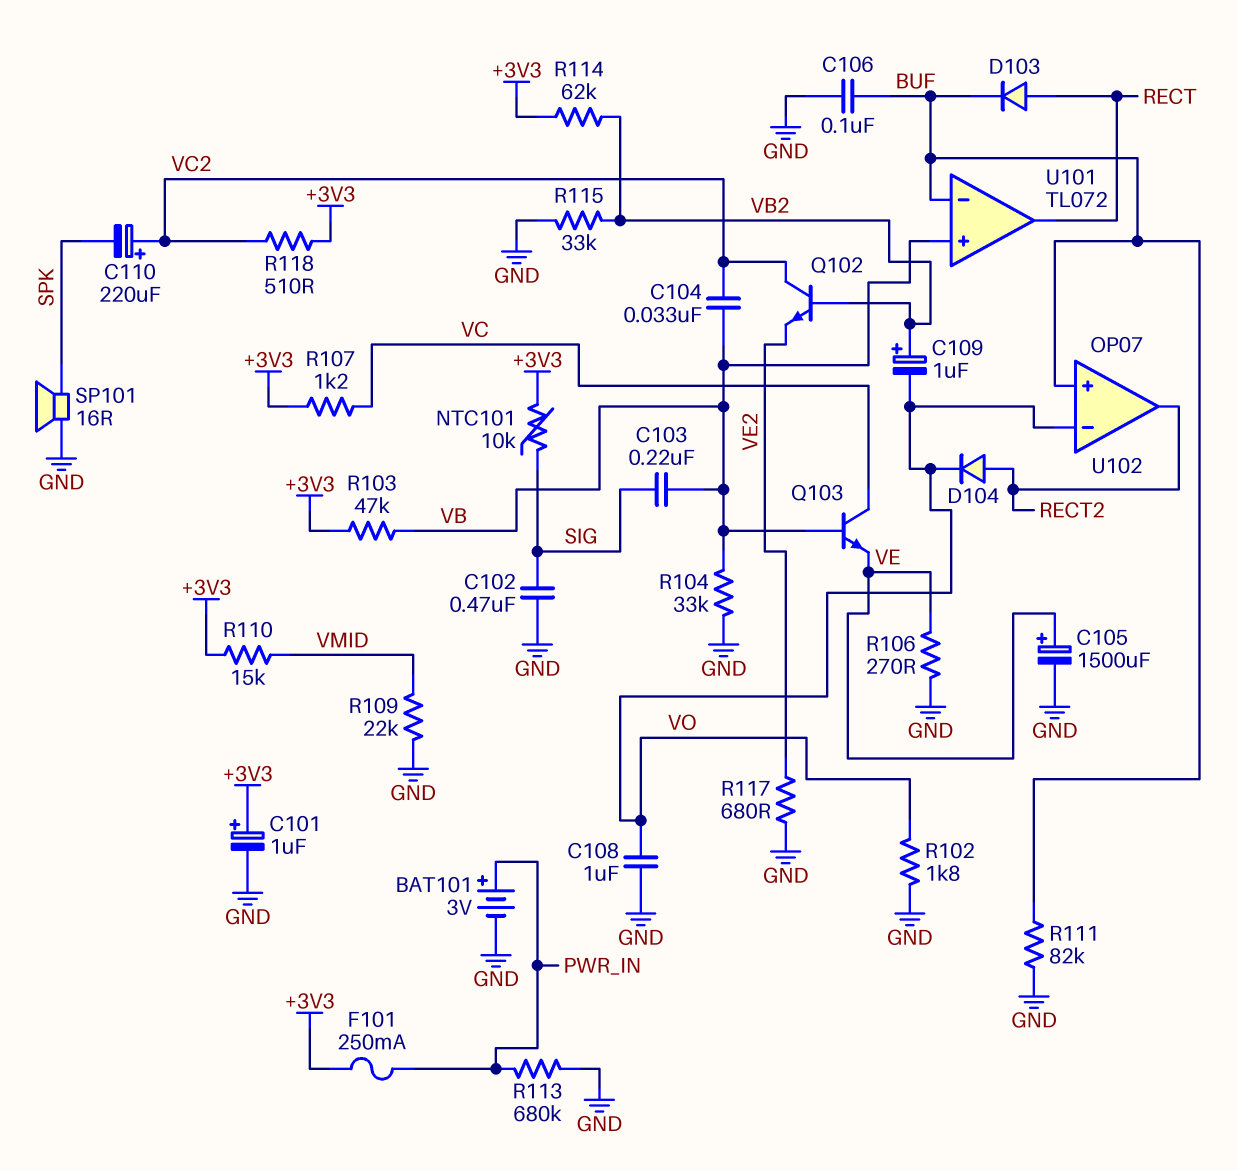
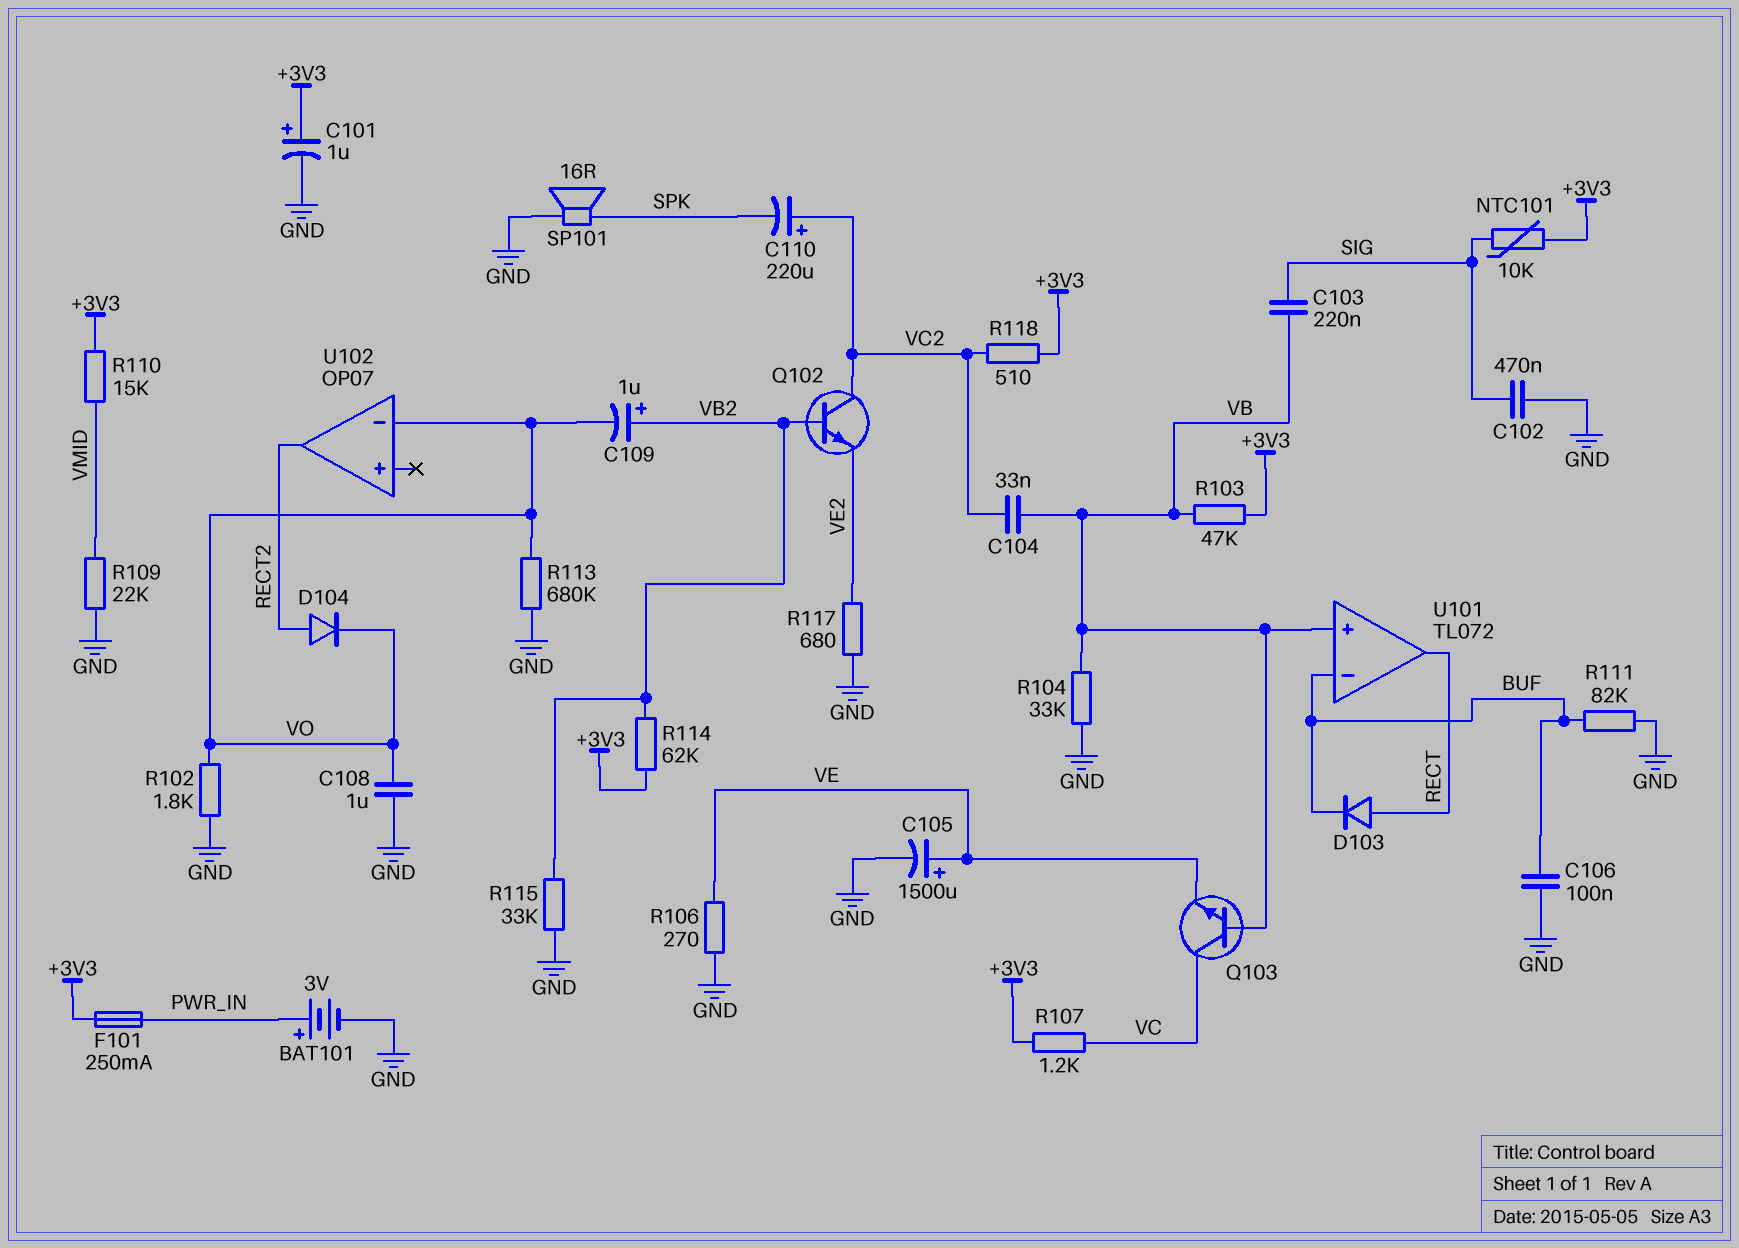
R113: 680k (GND, PWR_IN) -> 680k (GND, VO)
U102 pin in+: BUF -> none

